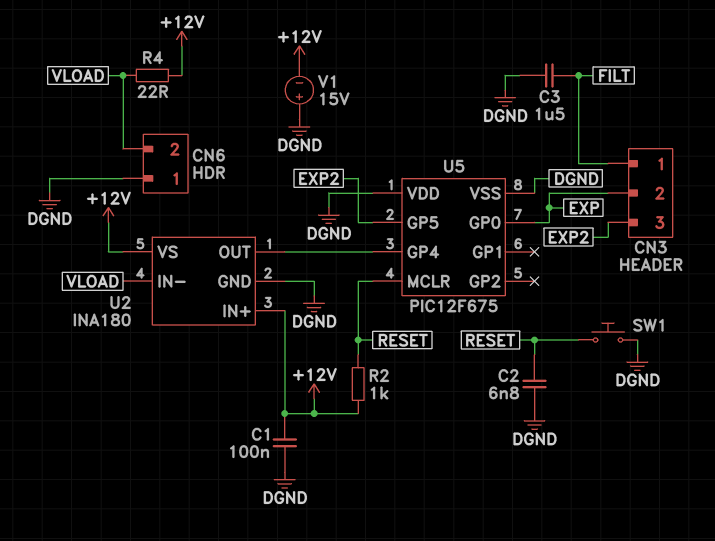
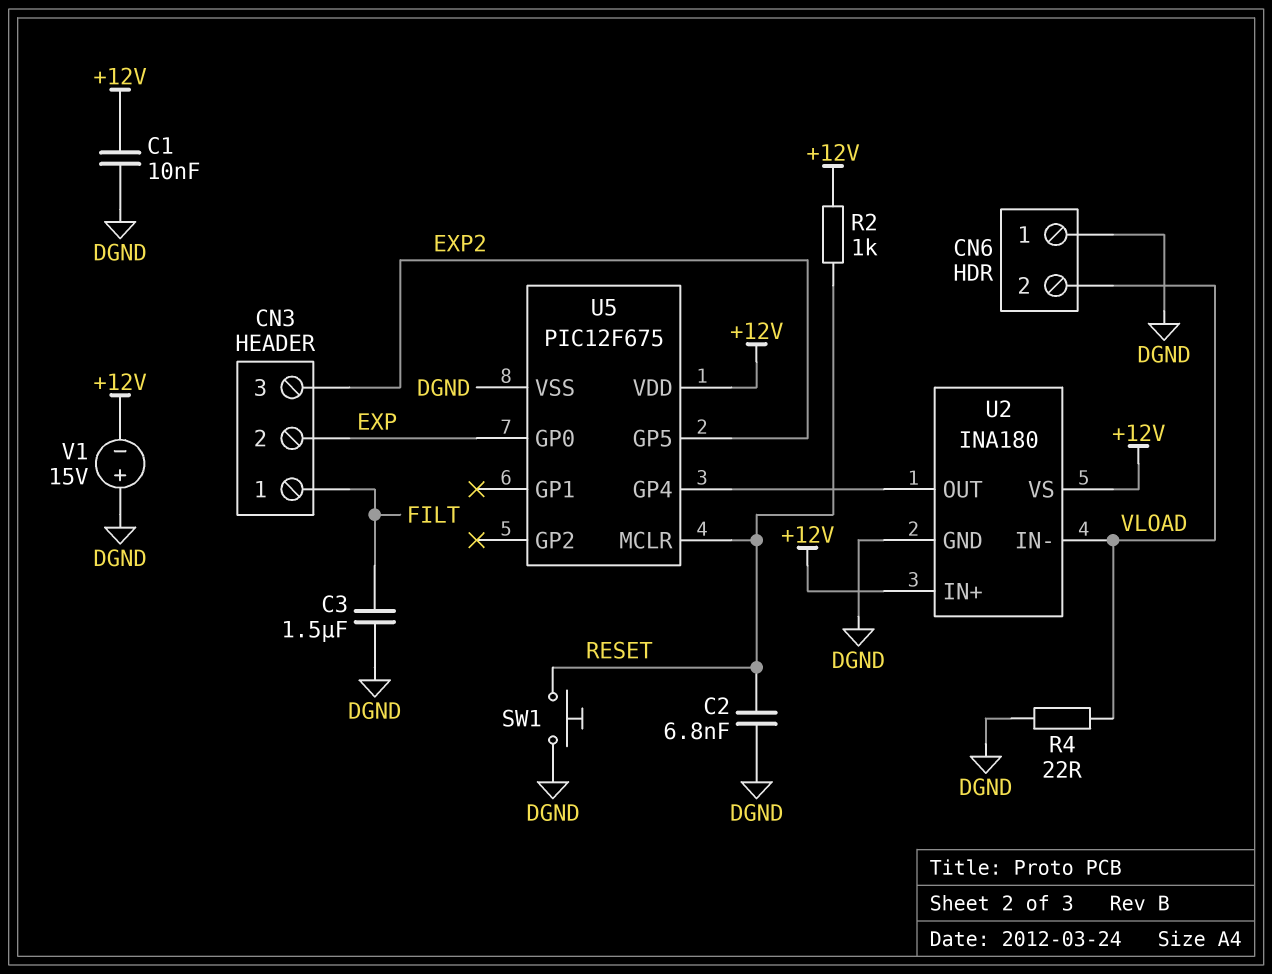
C1: 100nF (+12V, DGND) -> 10nF (+12V, DGND)
R4: 22 (+12V, VLOAD) -> 22 (DGND, VLOAD)
U5 pin VDD: DGND -> +12V

